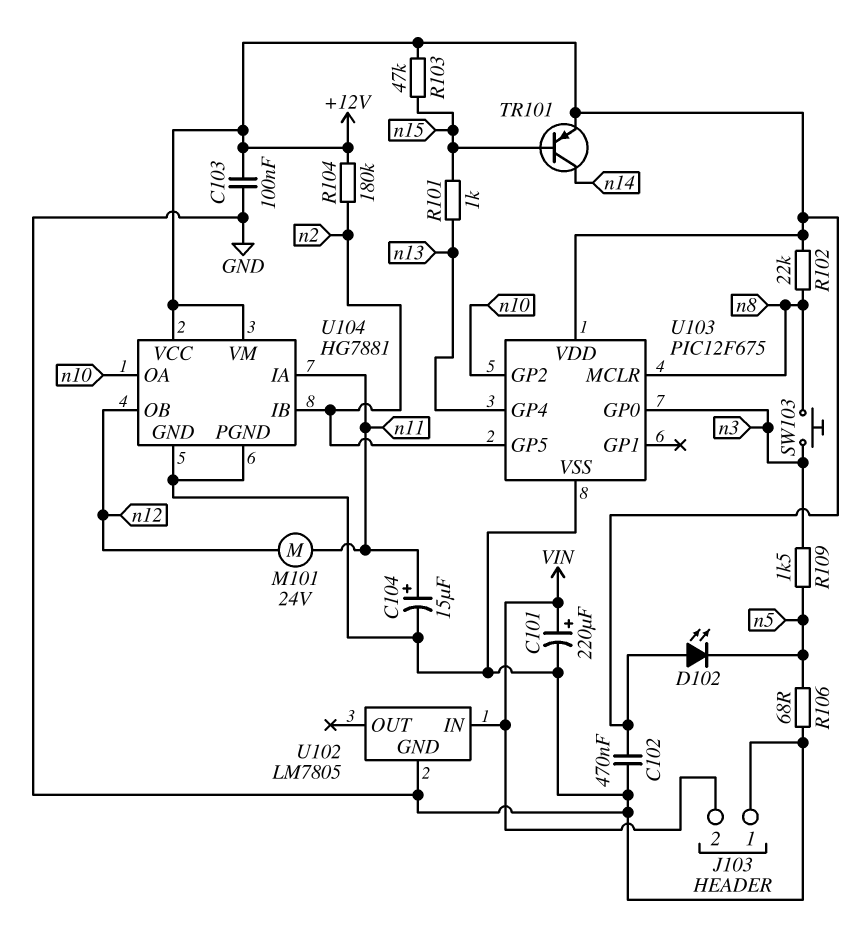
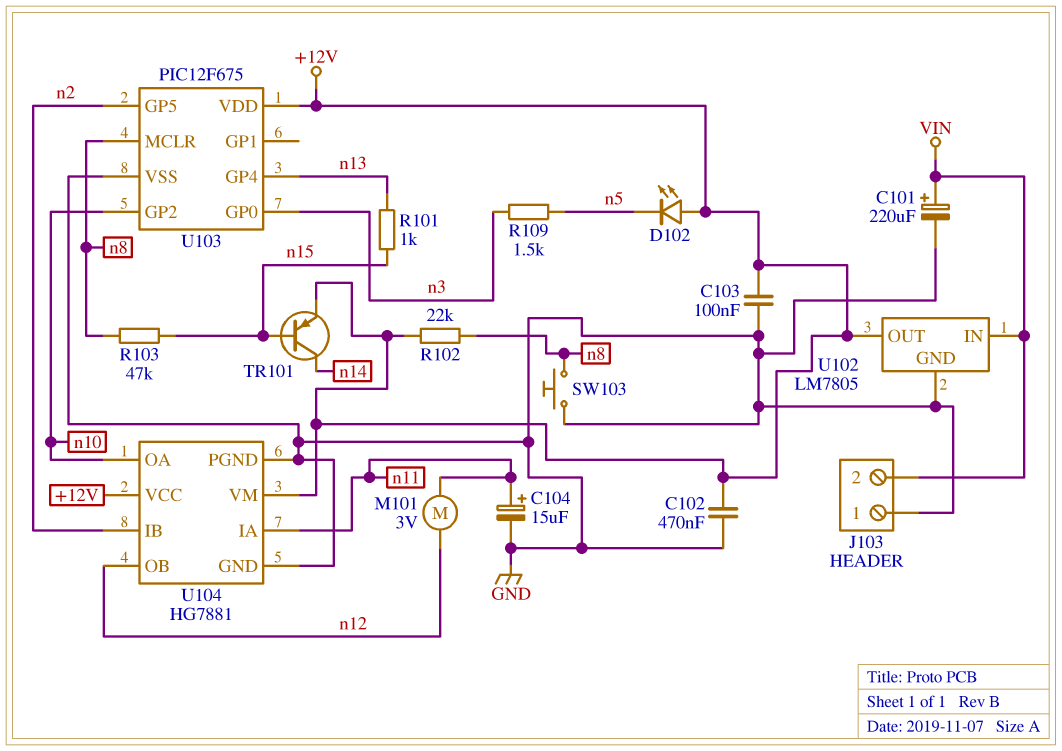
M101: motor 24V (n11, n12) -> motor 3V (n11, n12)
R103: 47k (+12V, n15) -> 47k (n8, n15)
R104: 180k (+12V, n2) -> none
R106: 68 (GND, n5) -> none
SW103: button (n3, n8) -> button (GND, n8)
U102 pin OUT: none -> +12V

